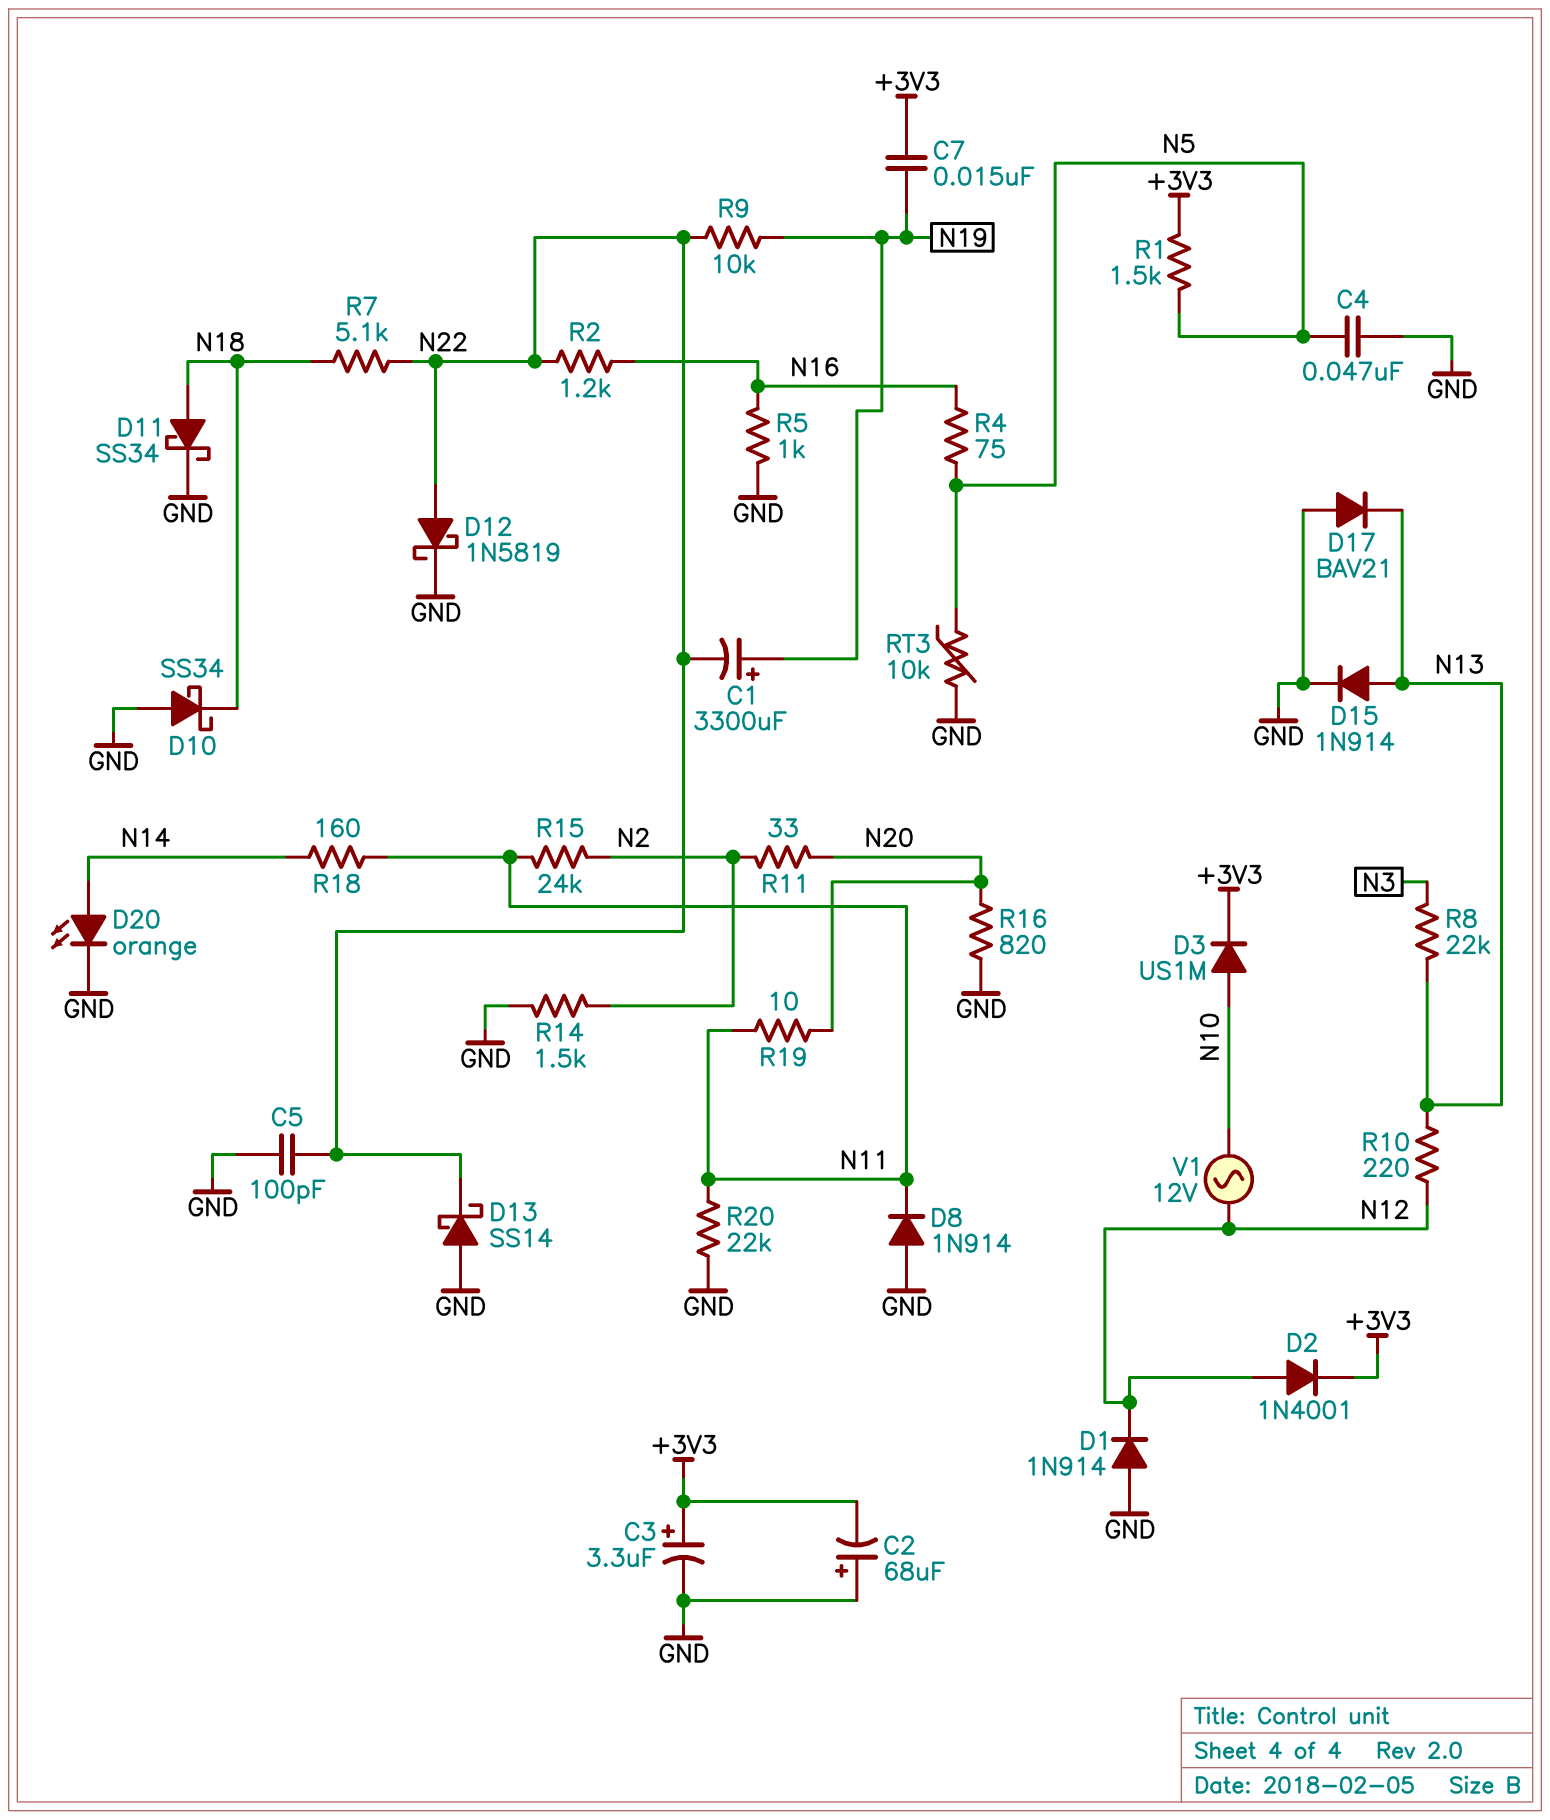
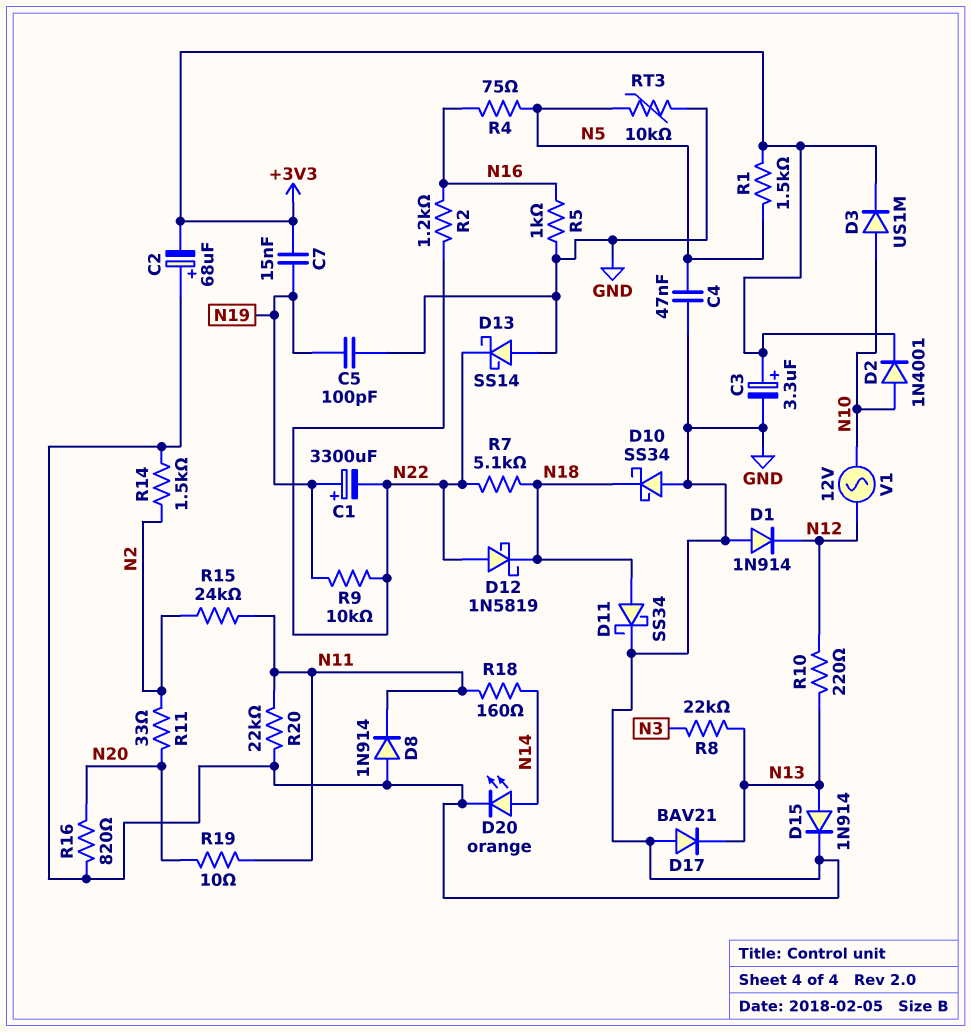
C5: 100pF (GND, N22) -> 100pF (GND, N19)
D2: diode 1N4001 (A N12, K +3V3) -> diode 1N4001 (A N10, K +3V3)
D12: schottky 1N5819 (A N22, K GND) -> schottky 1N5819 (A N22, K N18)

